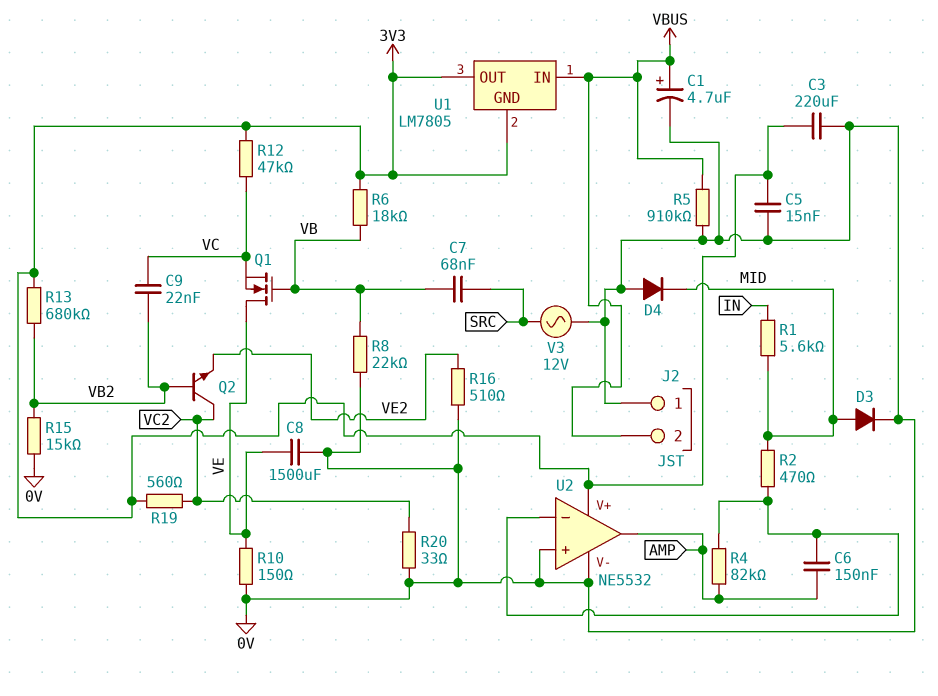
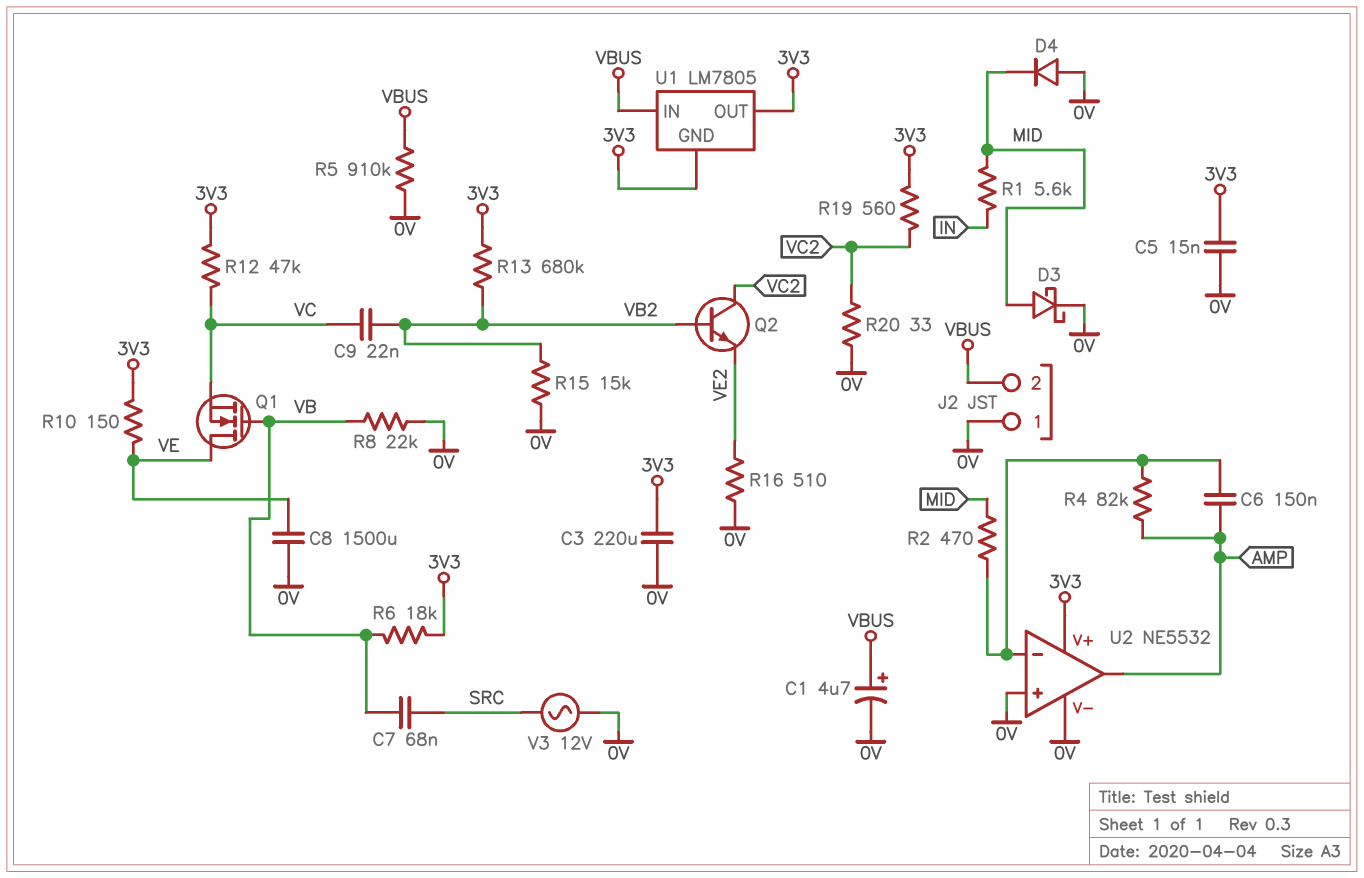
D3: diode (A MID, K 0V) -> schottky (A MID, K 0V)
R10: 150 (0V, VE) -> 150 (3V3, VE)

